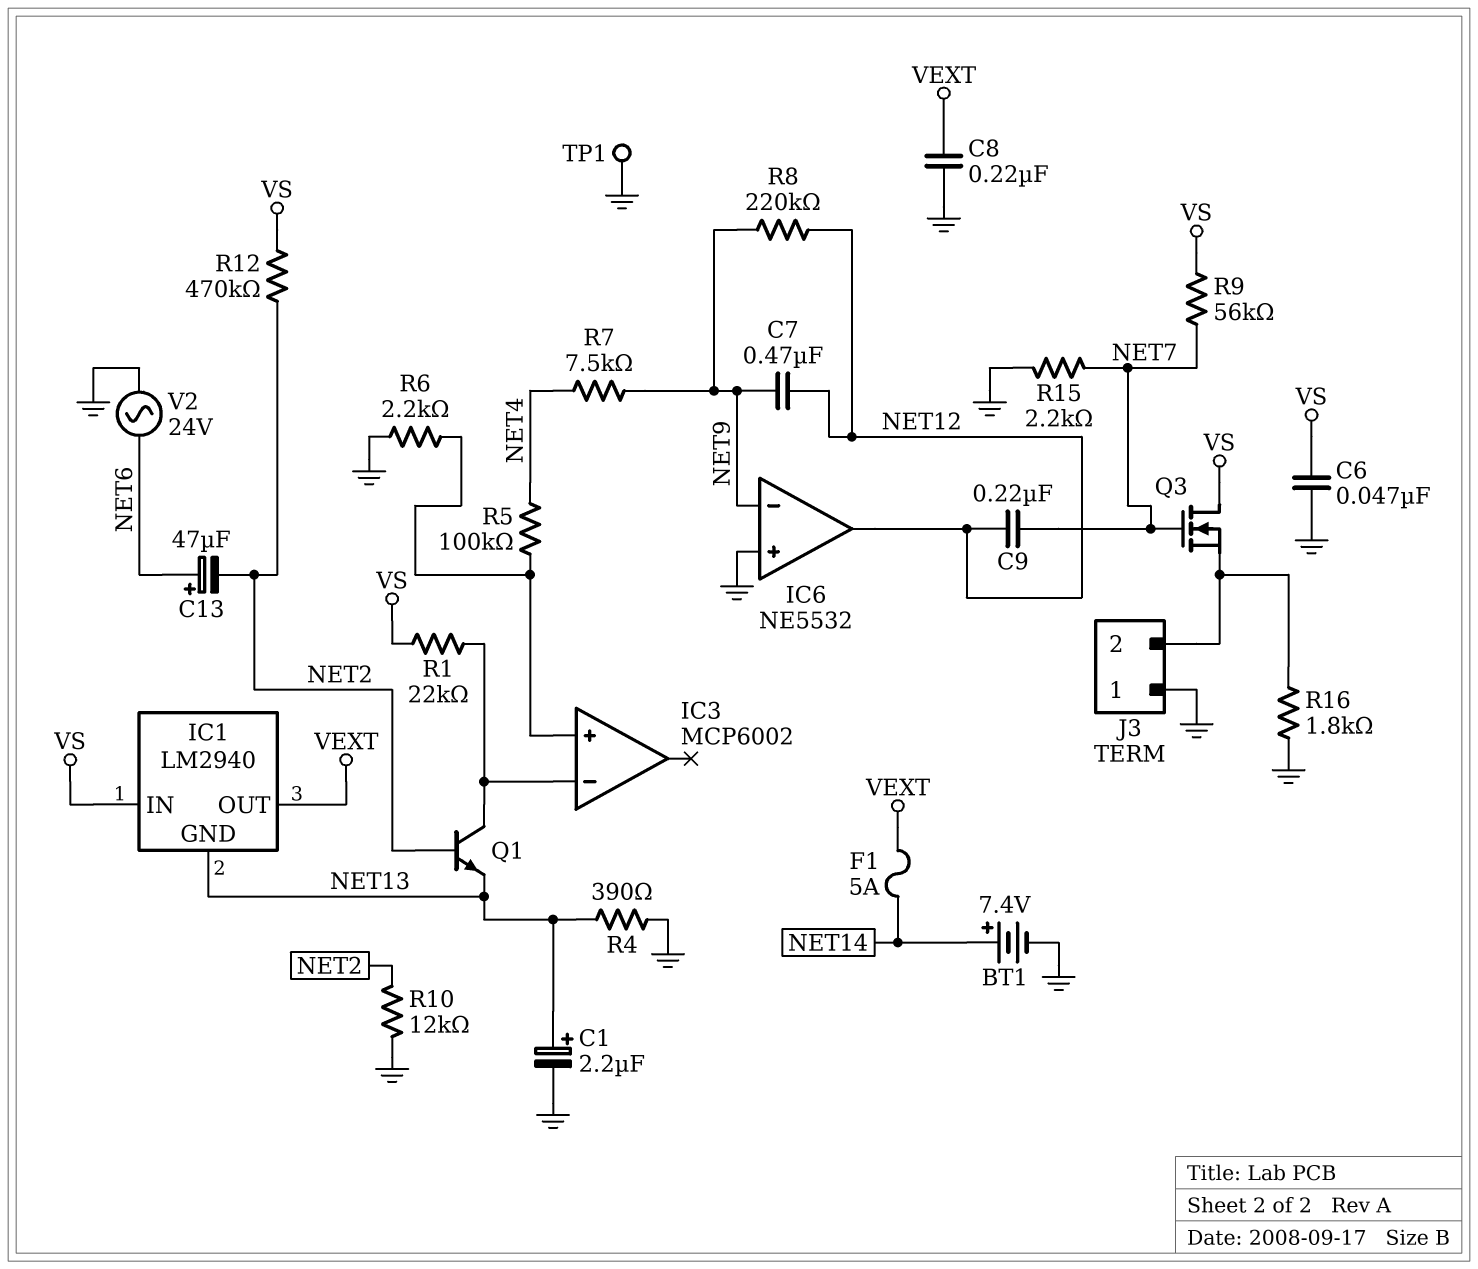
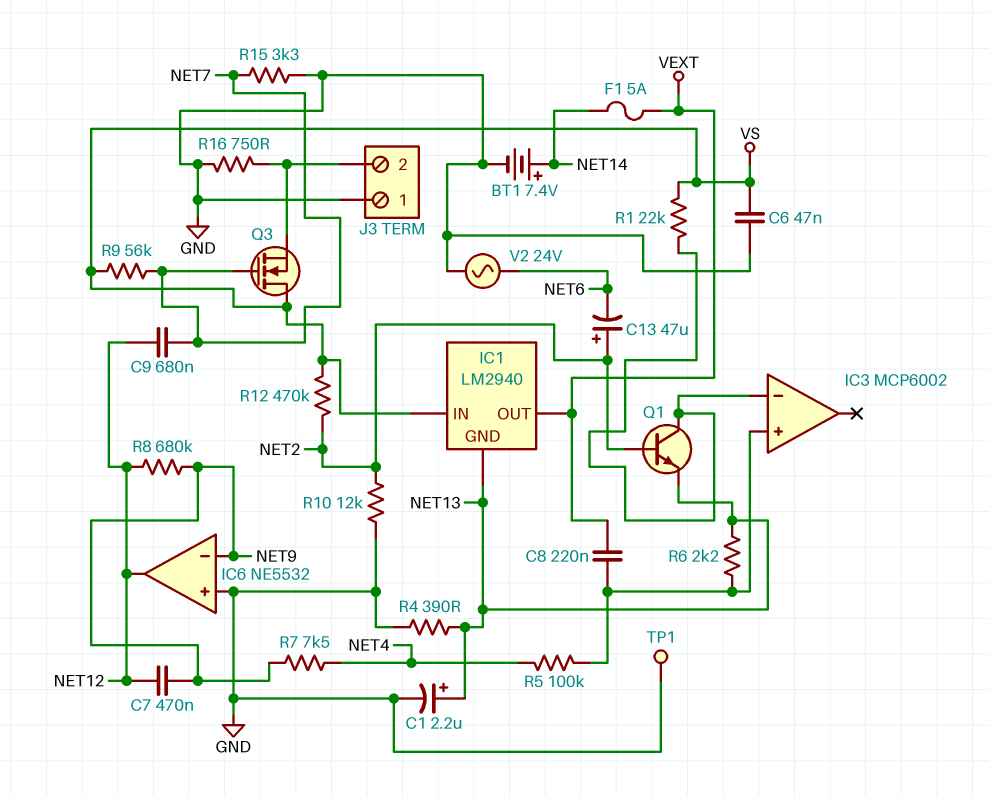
C8: 220nF (GND, VEXT) -> 220nF (IC3/in+, VEXT)
C9: 220nF (NET7, NET12) -> 680nF (NET7, NET12)
C13: 47uF (plus NET6, minus NET2) -> 47uF (plus NET2, minus NET6)
R6: 2.2k (GND, IC3/in+) -> 2.2k (IC3/in+, NET13)
R8: 220k (NET9, NET12) -> 680k (NET9, NET12)
R15: 2.2k (GND, NET7) -> 3.3k (GND, NET7)
R16: 1.8k (GND, J3/2) -> 750 (GND, J3/2)

